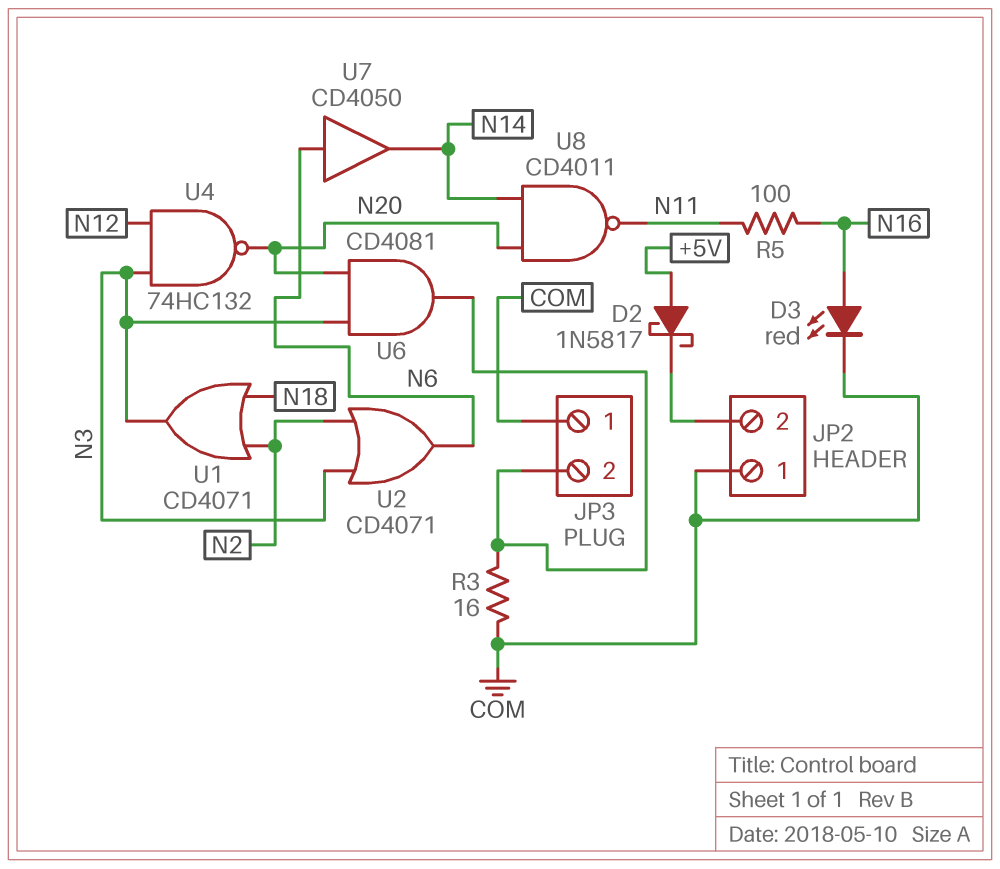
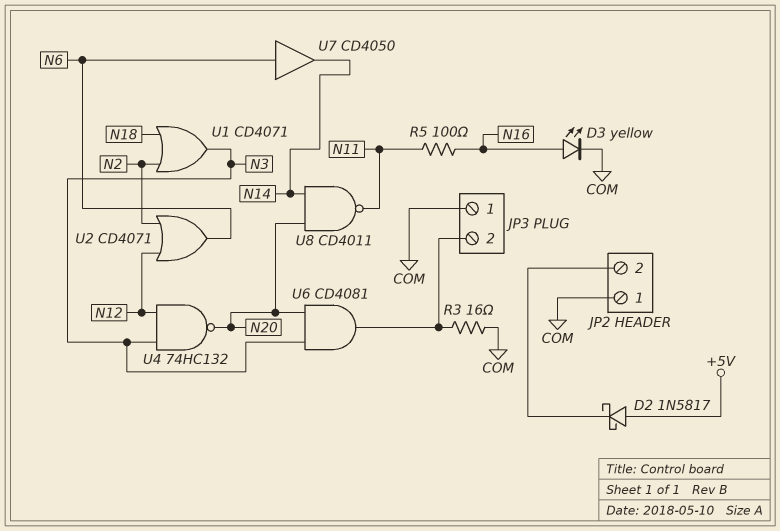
D3: LED red (A N16, K COM) -> LED yellow (A N16, K COM)
U2: OR CD4071 (in N2, in N3, out N6) -> OR CD4071 (in N2, in N12, out N6)

